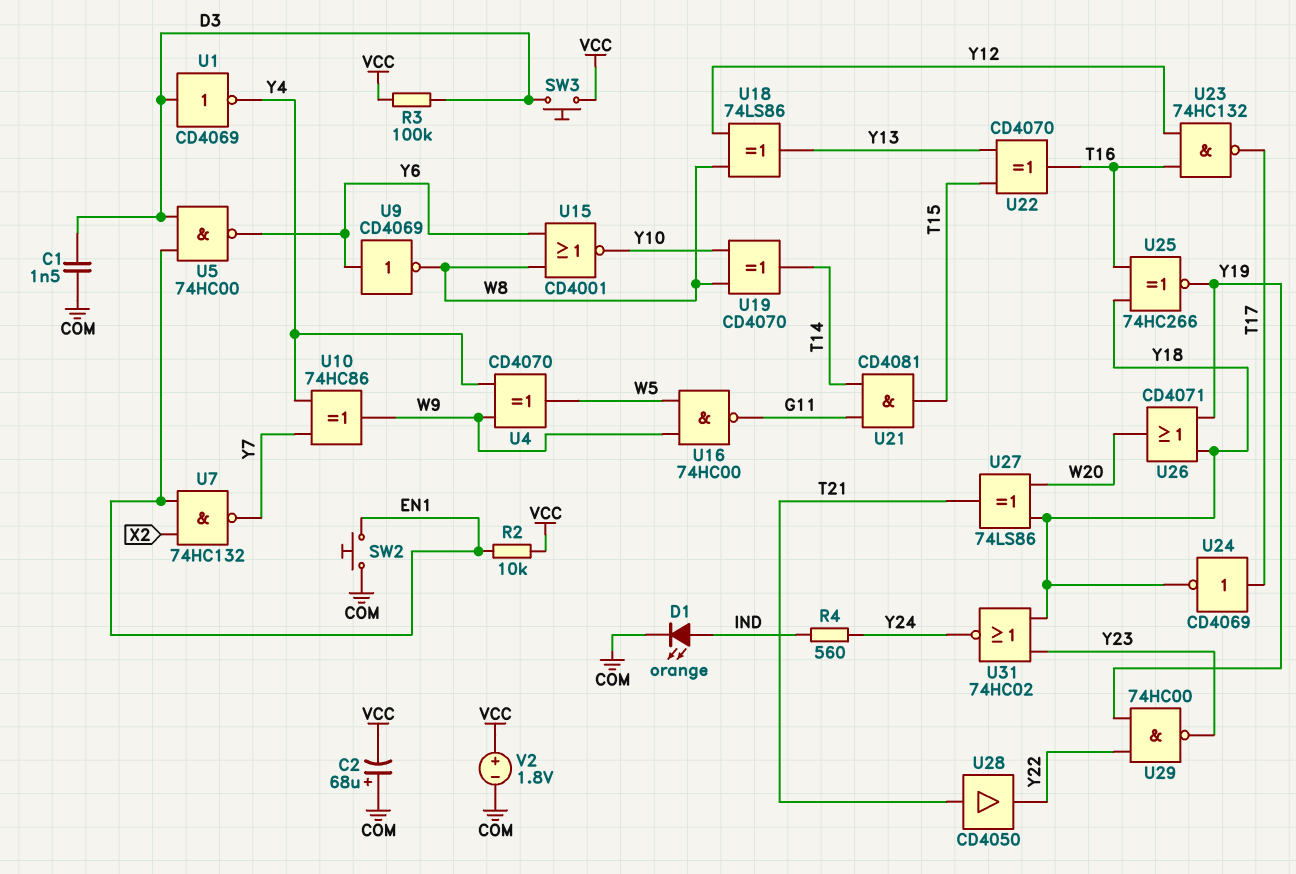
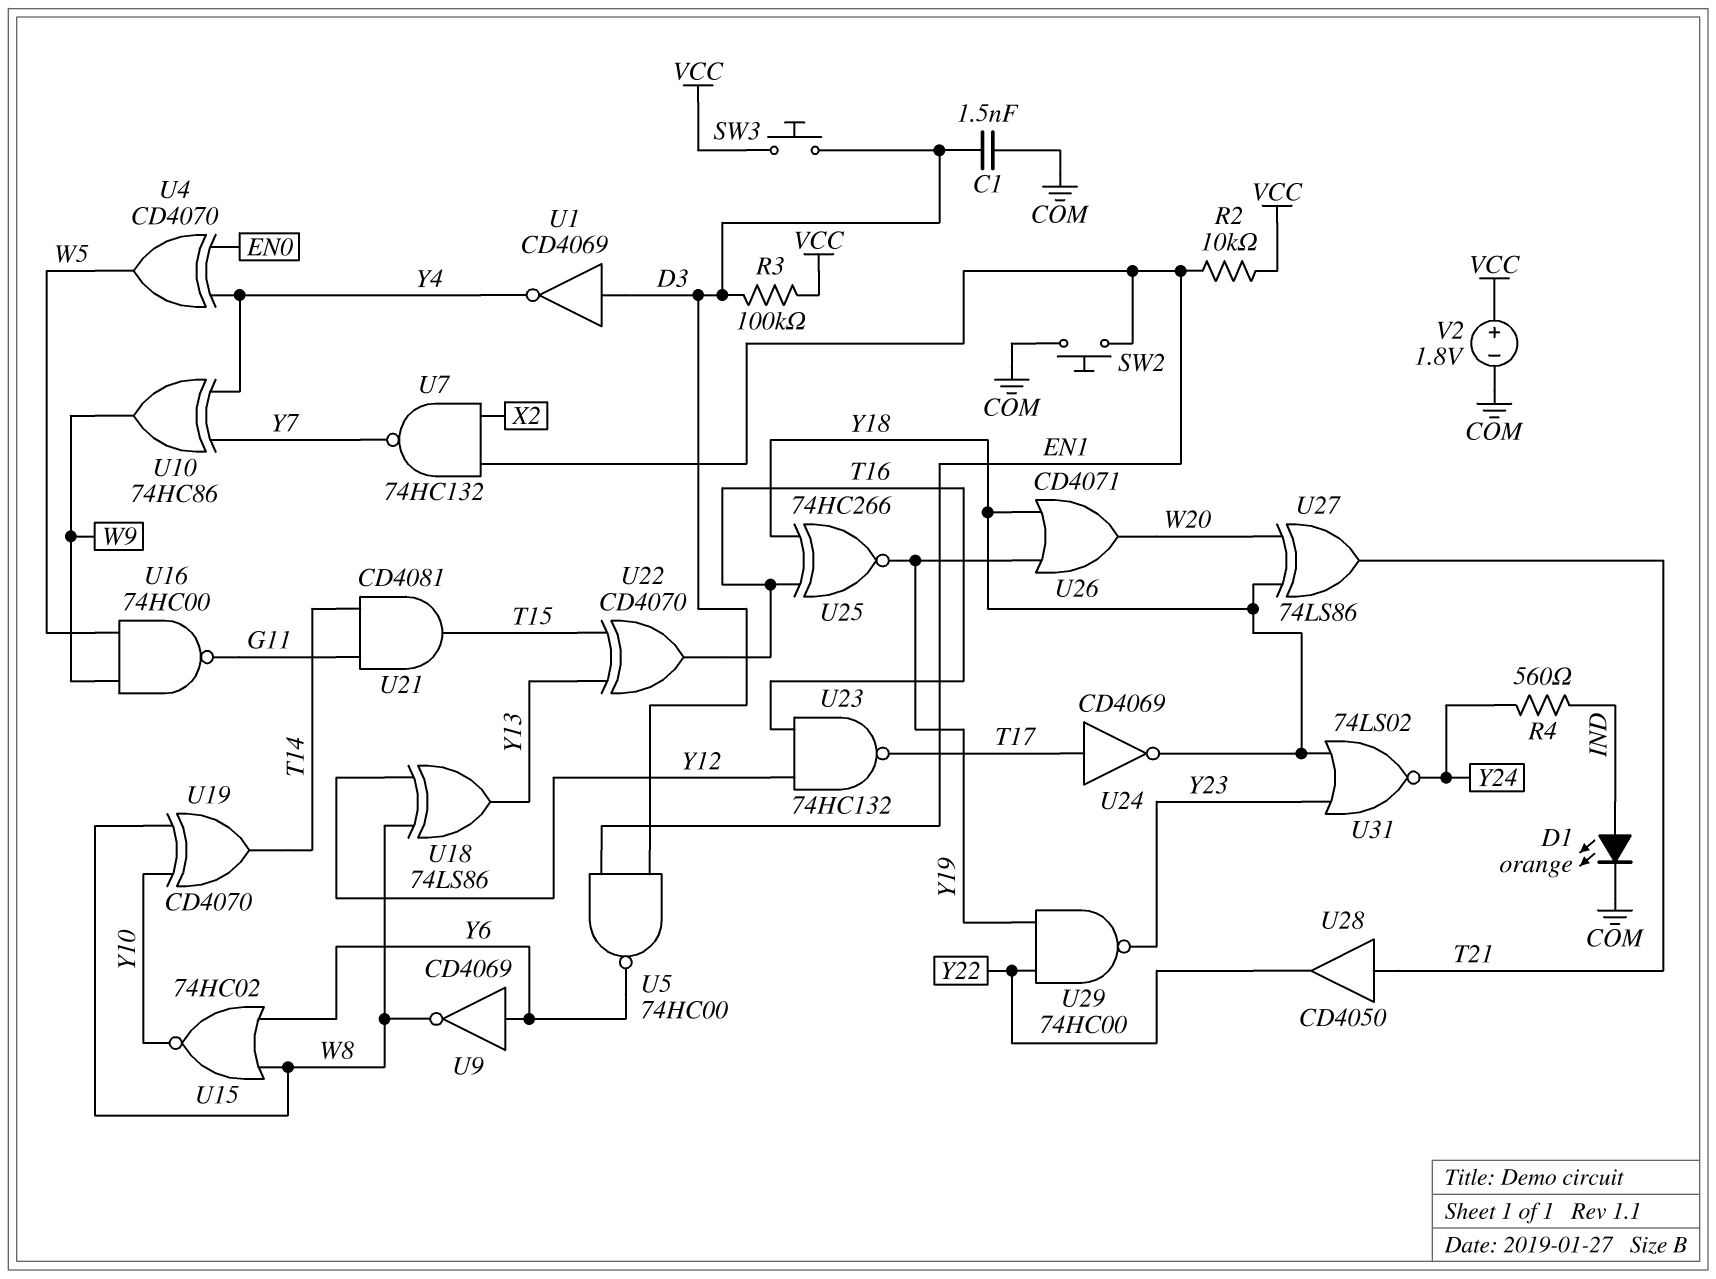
C2: 68uF (plus COM, minus VCC) -> none
U4: XOR CD4070 (in W9, in Y4, out W5) -> XOR CD4070 (in EN0, in Y4, out W5)
U15: NOR CD4001 (in W8, in Y6, out Y10) -> NOR 74HC02 (in W8, in Y6, out Y10)
U31: NOR 74HC02 (in Y18, in Y23, out Y24) -> NOR 74LS02 (in Y18, in Y23, out Y24)

